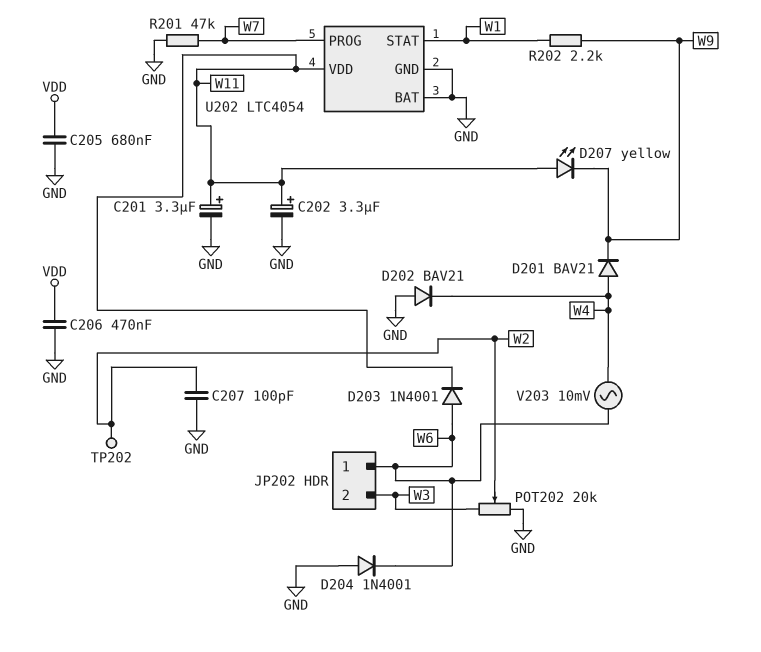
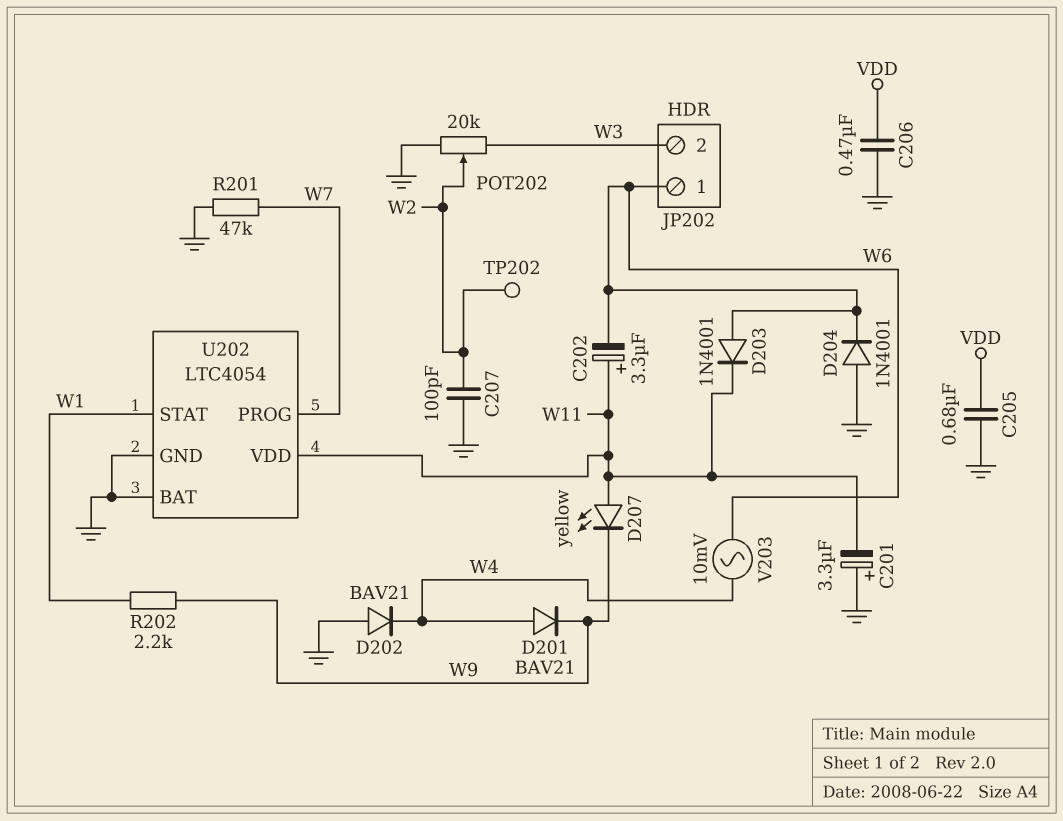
C201: 3.3uF (plus W11, minus GND) -> 3.3uF (plus GND, minus W11)
C202: 3.3uF (plus W11, minus GND) -> 3.3uF (plus W11, minus W6)

